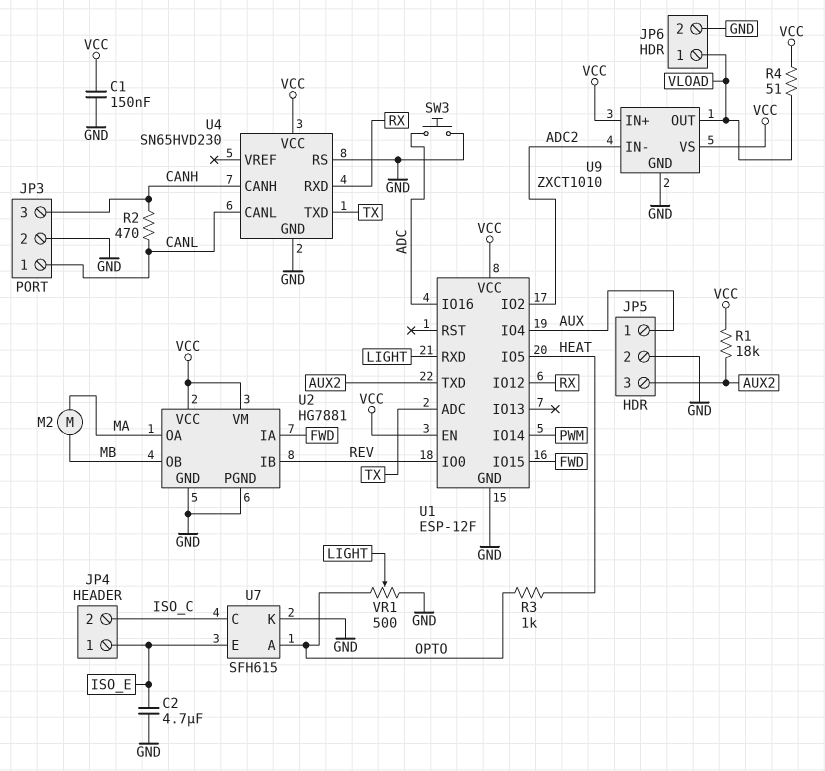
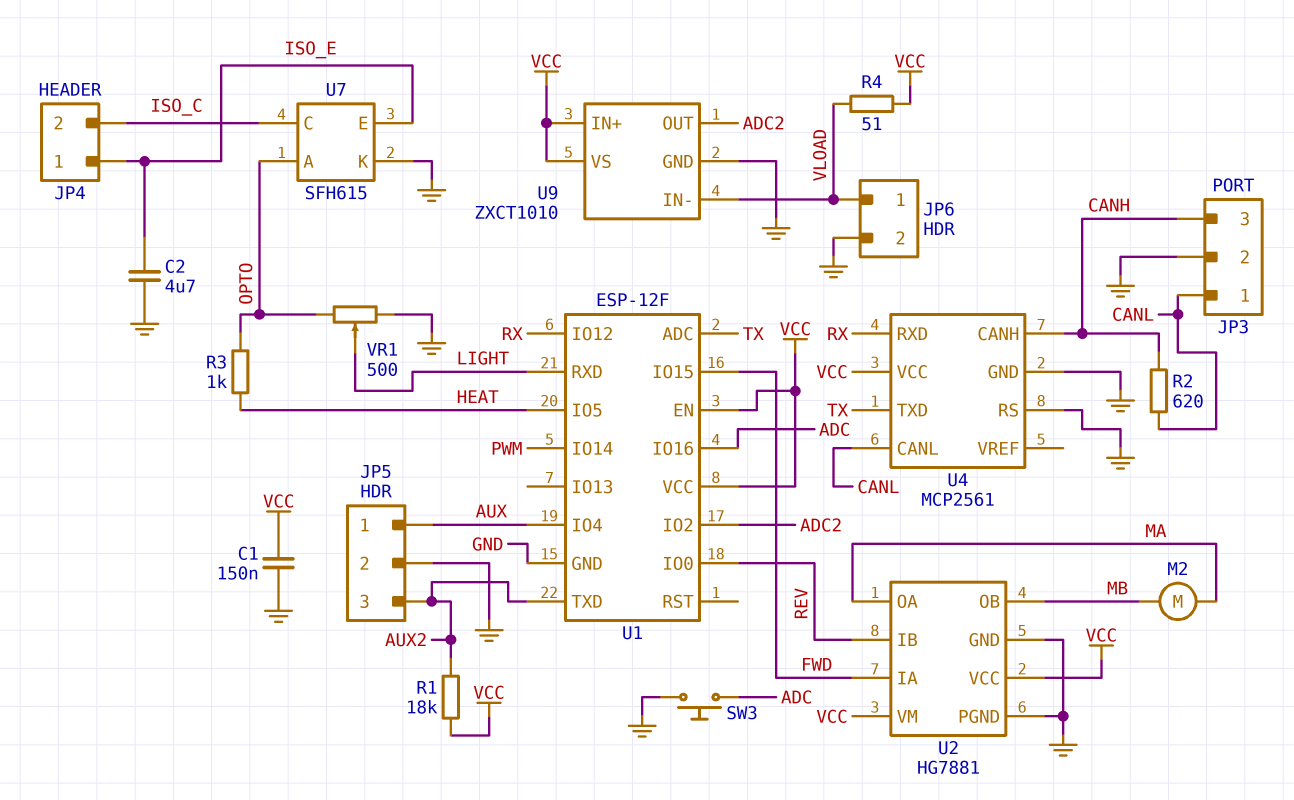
R2: 470 (CANH, CANL) -> 620 (CANH, CANL)
U4: SN65HVD230 -> MCP2561
U9 pin IN-: ADC2 -> VLOAD
U9 pin OUT: VLOAD -> ADC2

